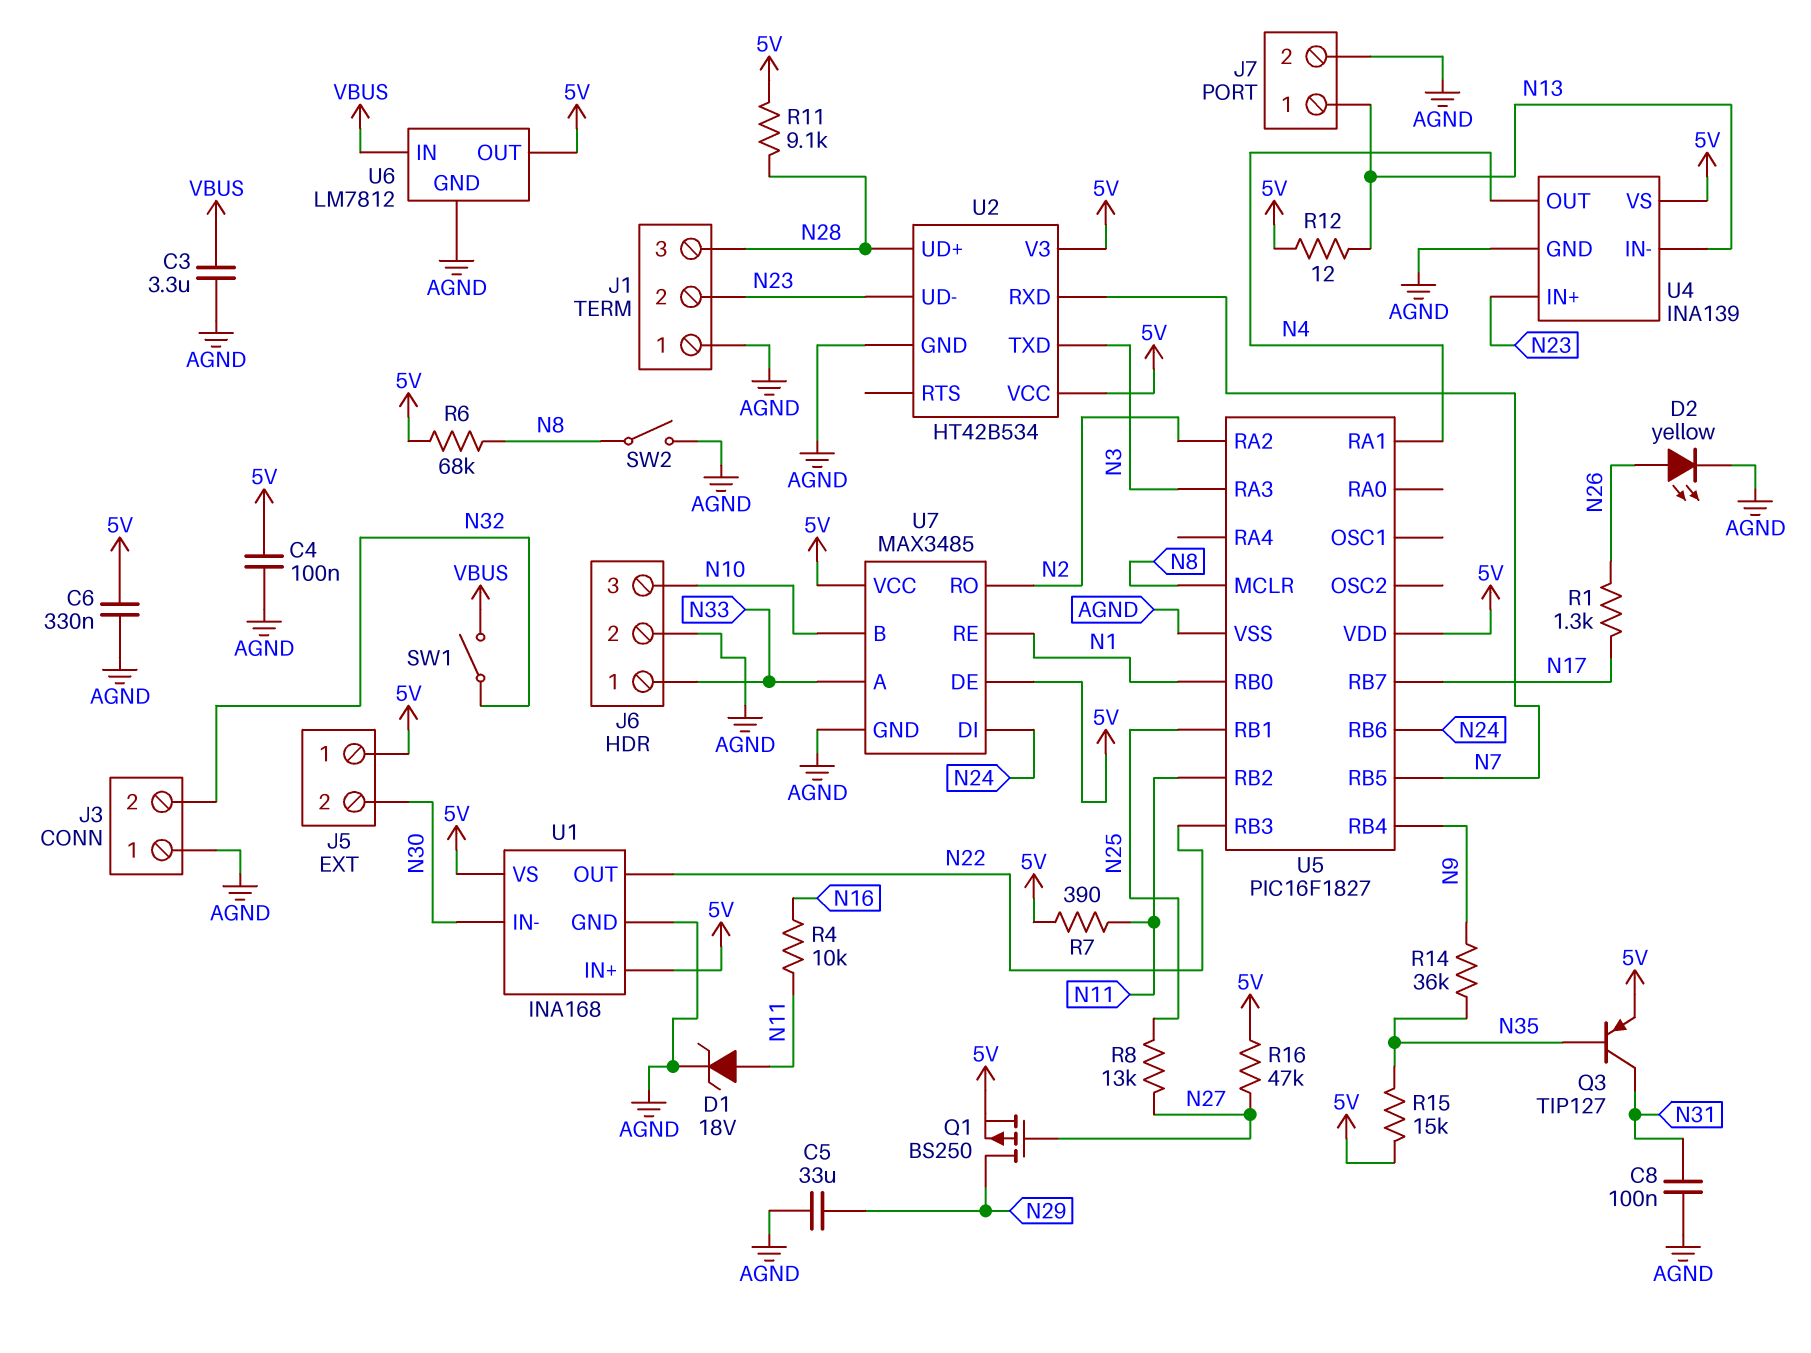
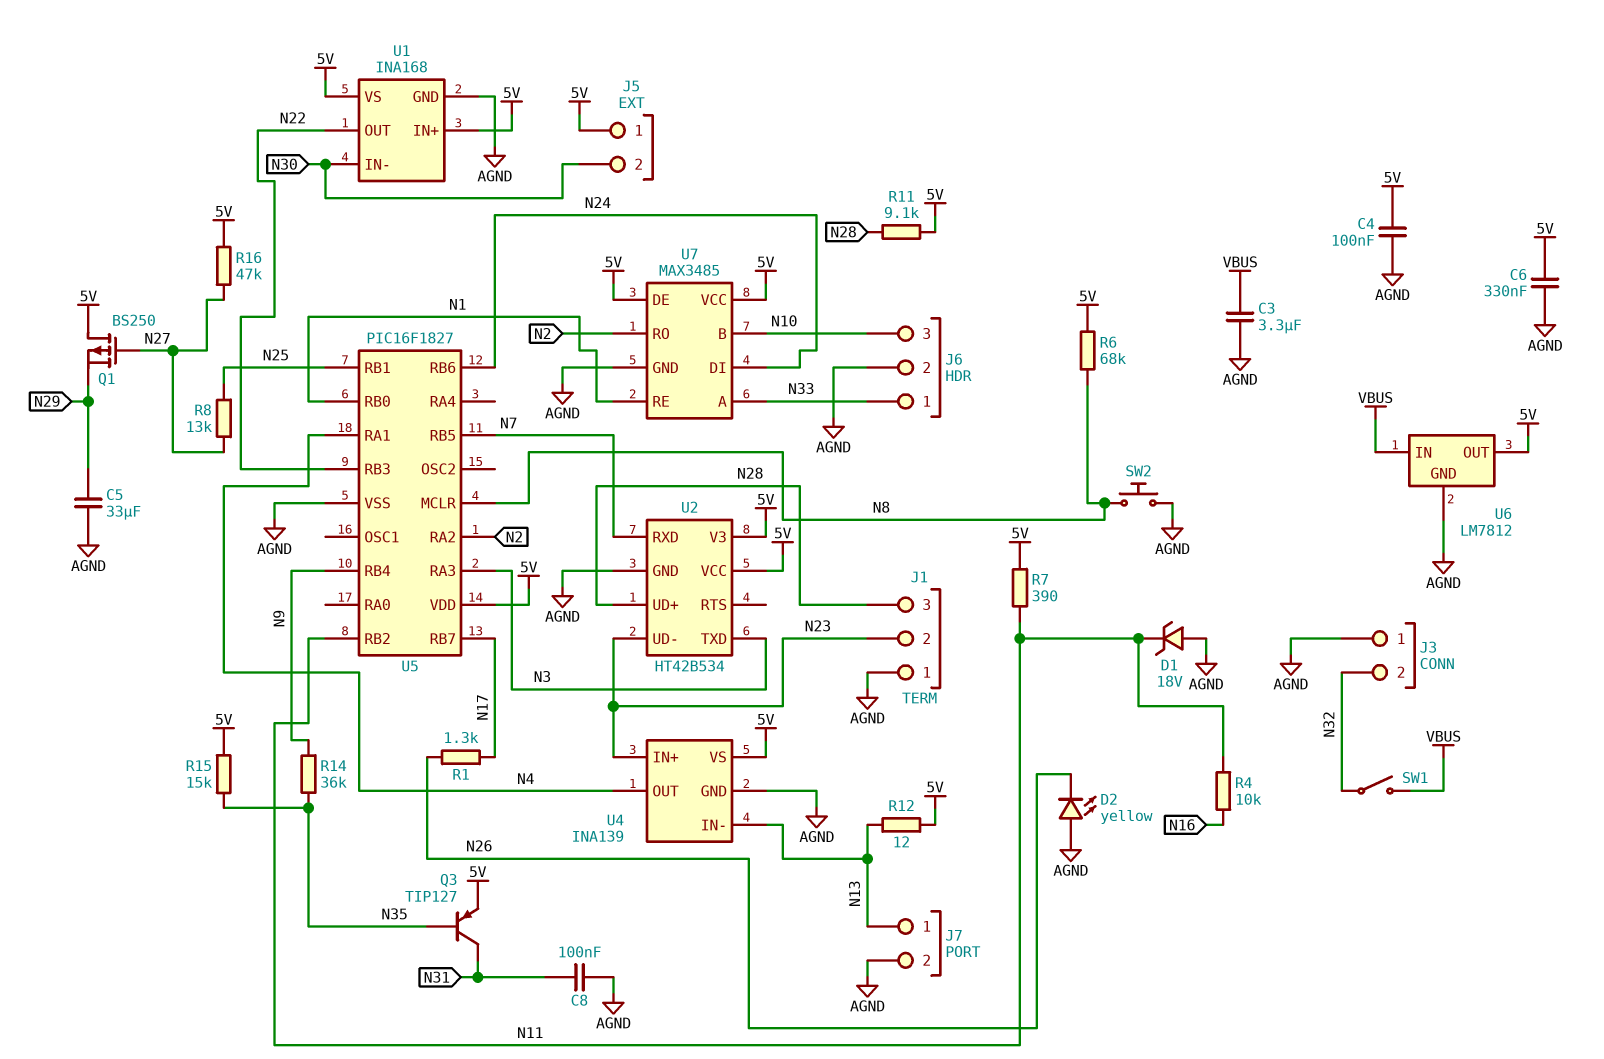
D1: zener 18V (A N11, K AGND) -> zener 18V (A AGND, K N11)
D2: LED yellow (A N26, K AGND) -> LED yellow (A AGND, K N26)
Q1: PMOS BS250 (G N27, D N29, S 5V) -> PMOS BS250 (G N27, D 5V, S N29)
SW2: switch (AGND, N8) -> button (AGND, N8)

